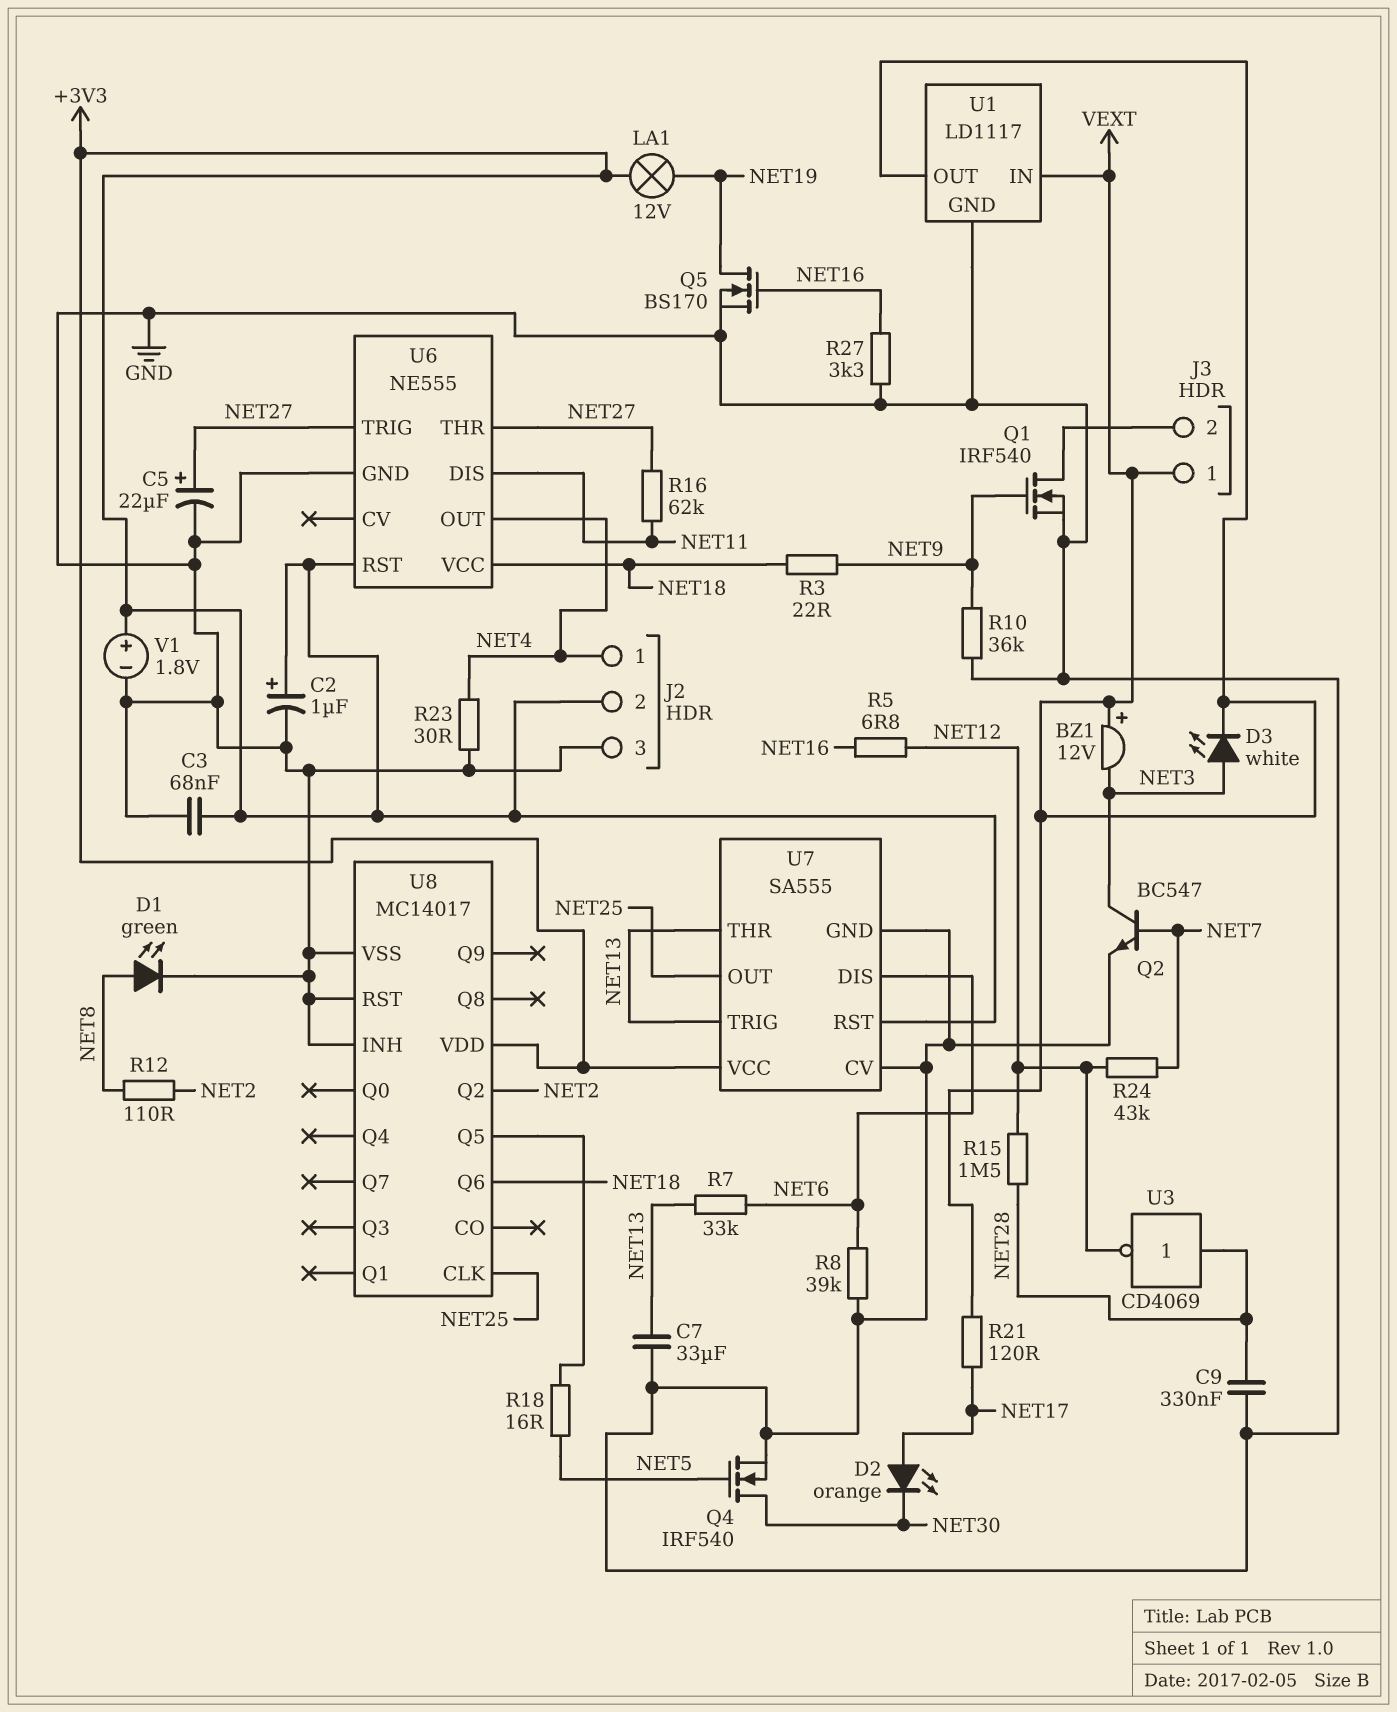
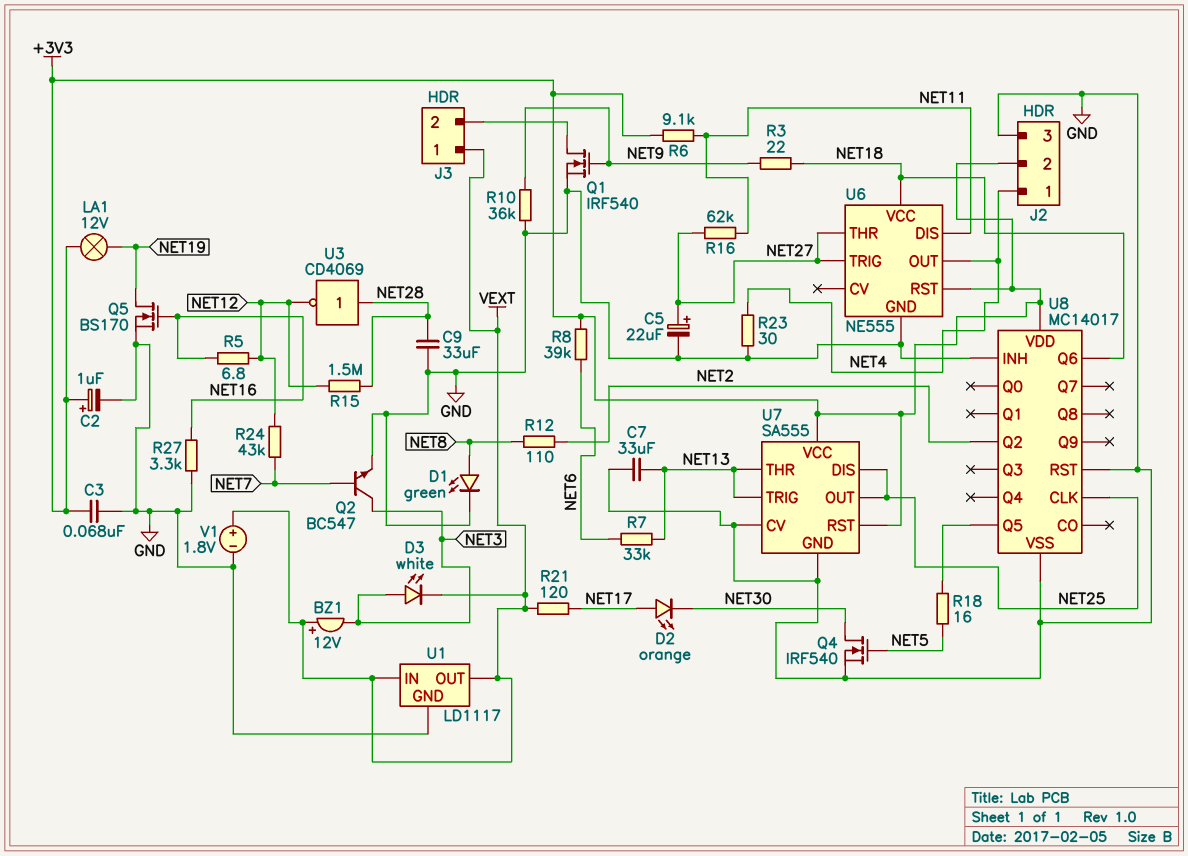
C9: 330nF (GND, NET28) -> 33uF (GND, NET28)
R6: none -> 9.1k (+3V3, NET11)
R8: 39k (GND, NET6) -> 39k (+3V3, NET6)
U7 pin DIS: NET6 -> NET25
V1: 1.8V (plus +3V3, minus GND) -> 1.8V (plus VEXT, minus GND)

